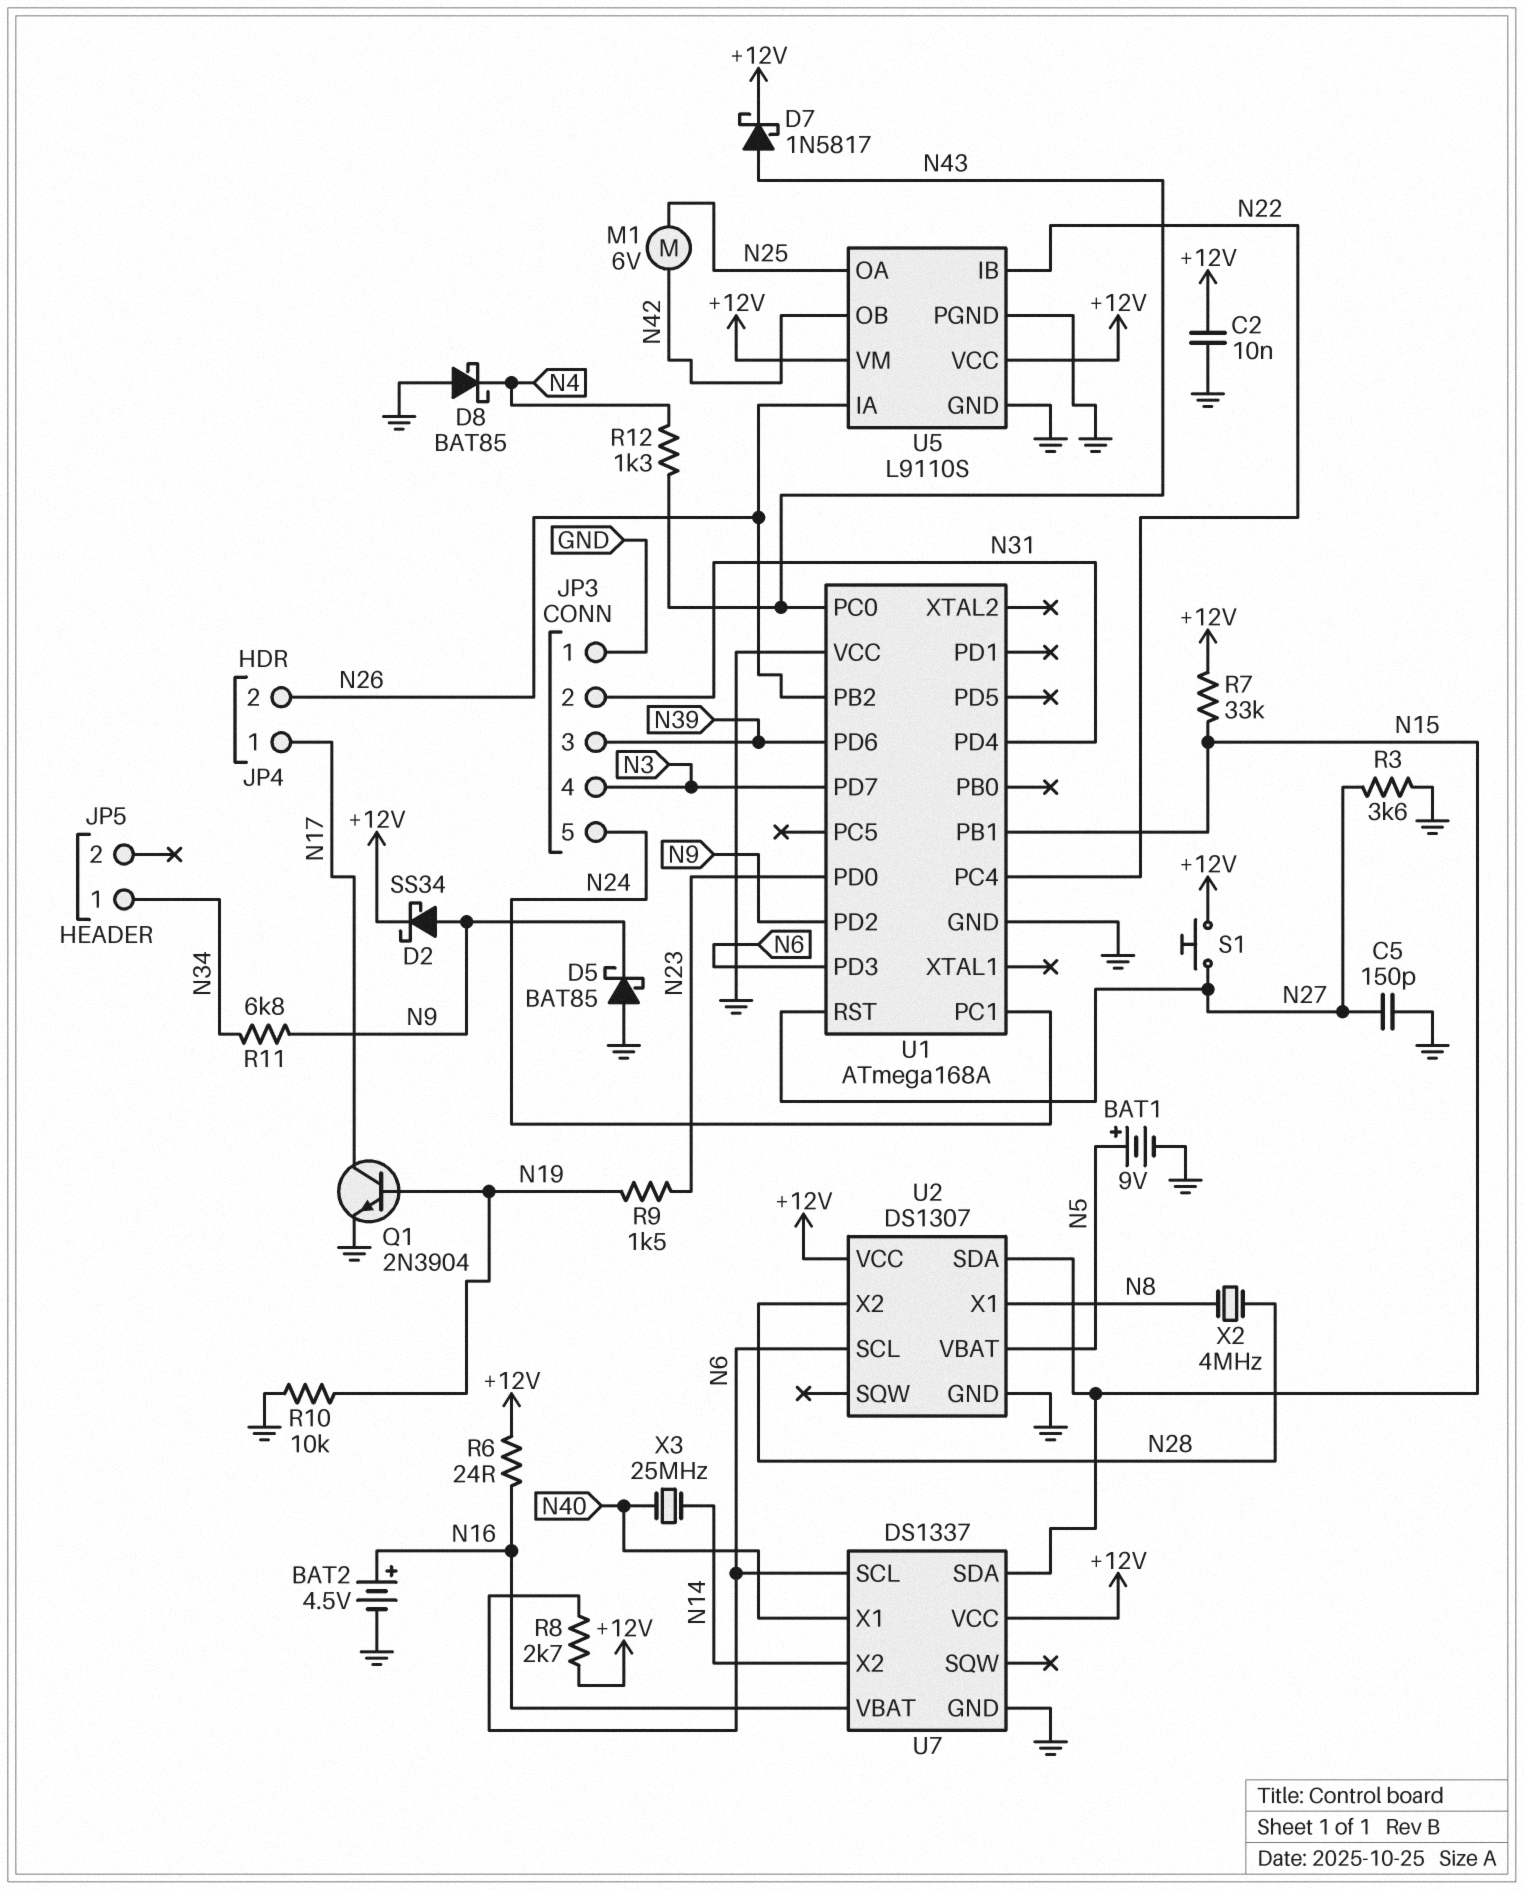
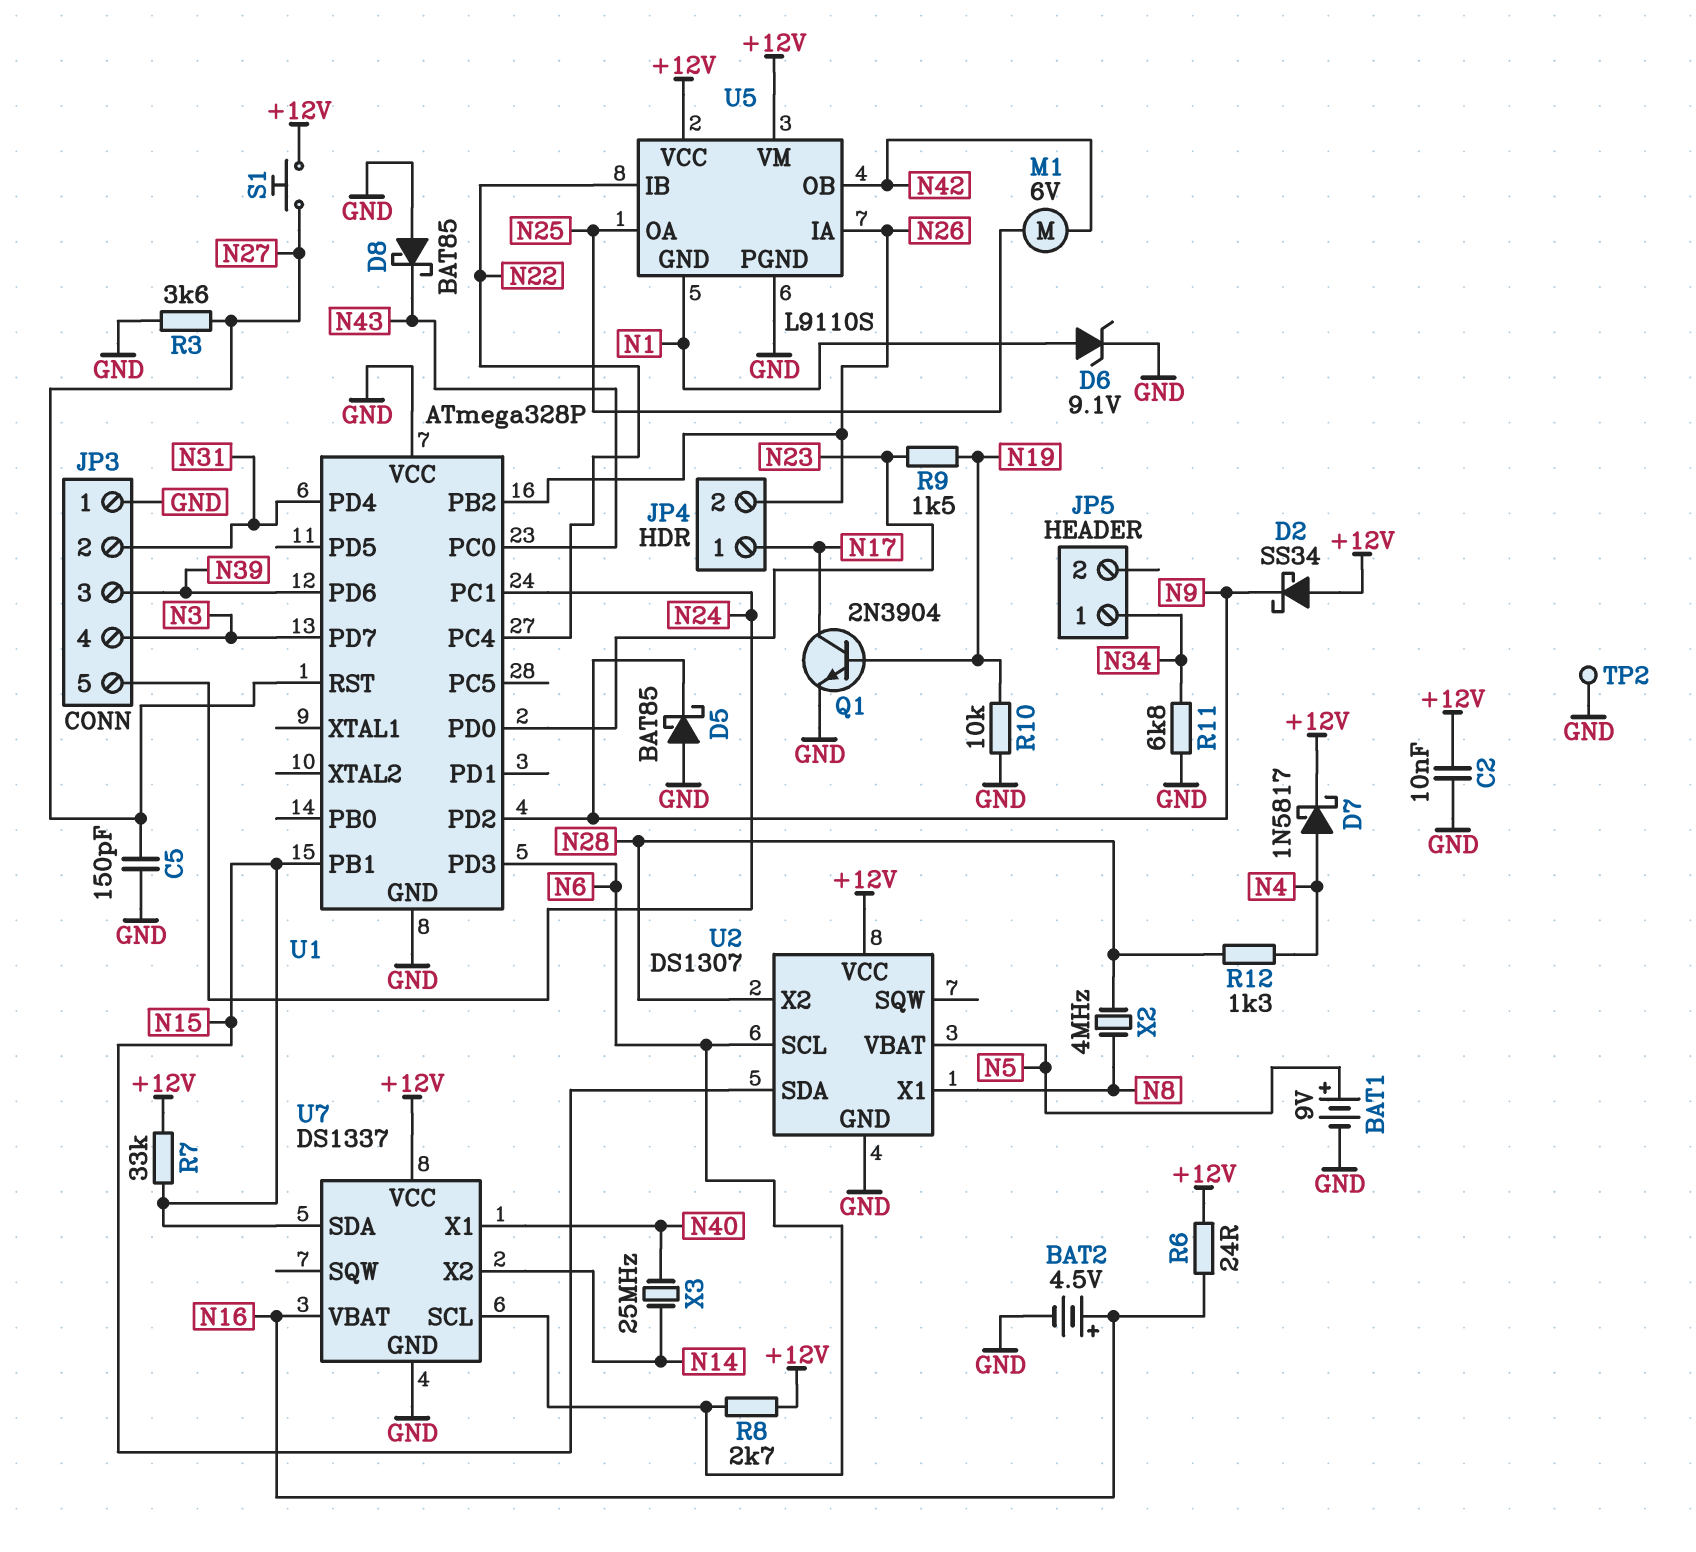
D2: schottky SS34 (A N9, K +12V) -> schottky SS34 (A +12V, K N9)
D6: none -> zener 9.1V (A N1, K GND)
D7: schottky 1N5817 (A N43, K +12V) -> schottky 1N5817 (A N4, K +12V)
D8: schottky BAT85 (A GND, K N4) -> schottky BAT85 (A GND, K N43)
R11: 6.8k (N9, N34) -> 6.8k (GND, N34)
R12: 1.3k (N4, N43) -> 1.3k (N4, N28)
TP2: none -> test point (GND)
U1: ATmega168A -> ATmega328P
U5 pin GND: GND -> N1

